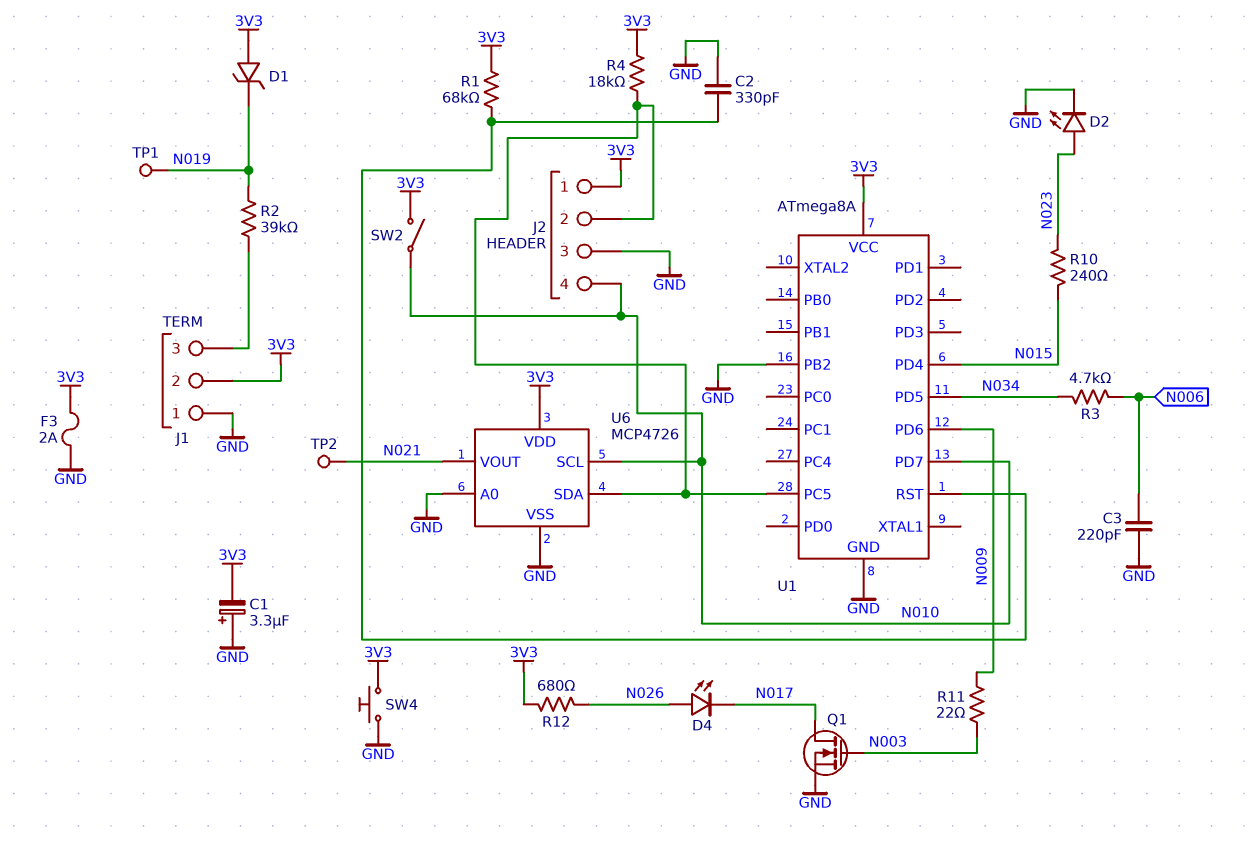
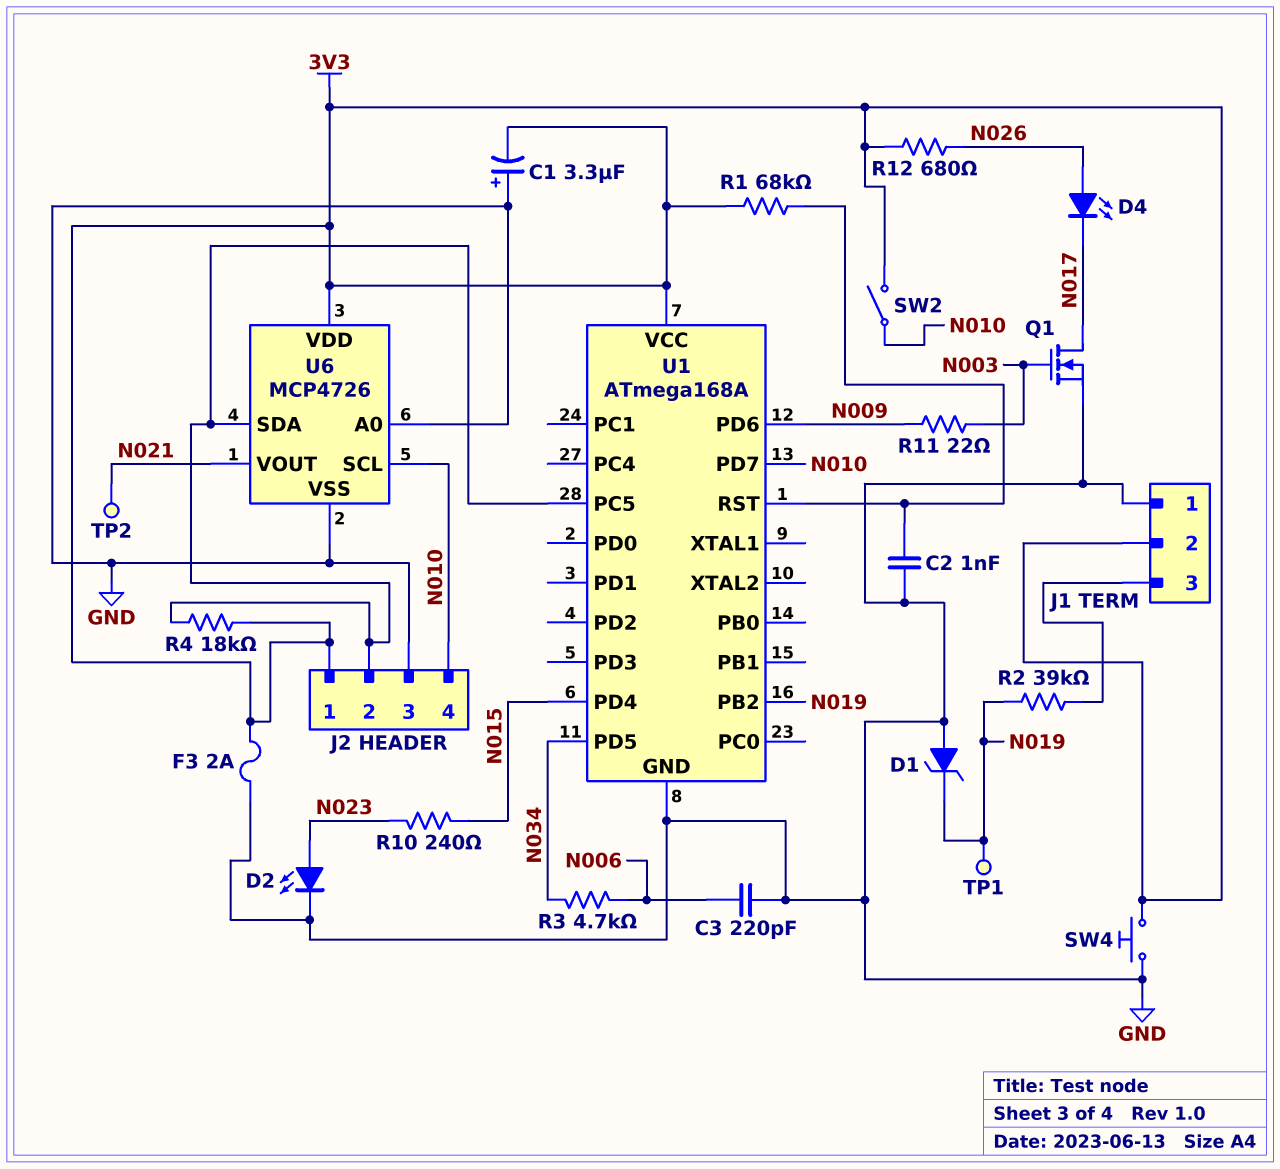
C2: 330pF (GND, U1/RST) -> 1nF (GND, U1/RST)
D1: zener (A 3V3, K N019) -> zener (A GND, K N019)
U1: ATmega8A -> ATmega168A
U1 pin PB2: GND -> N019

